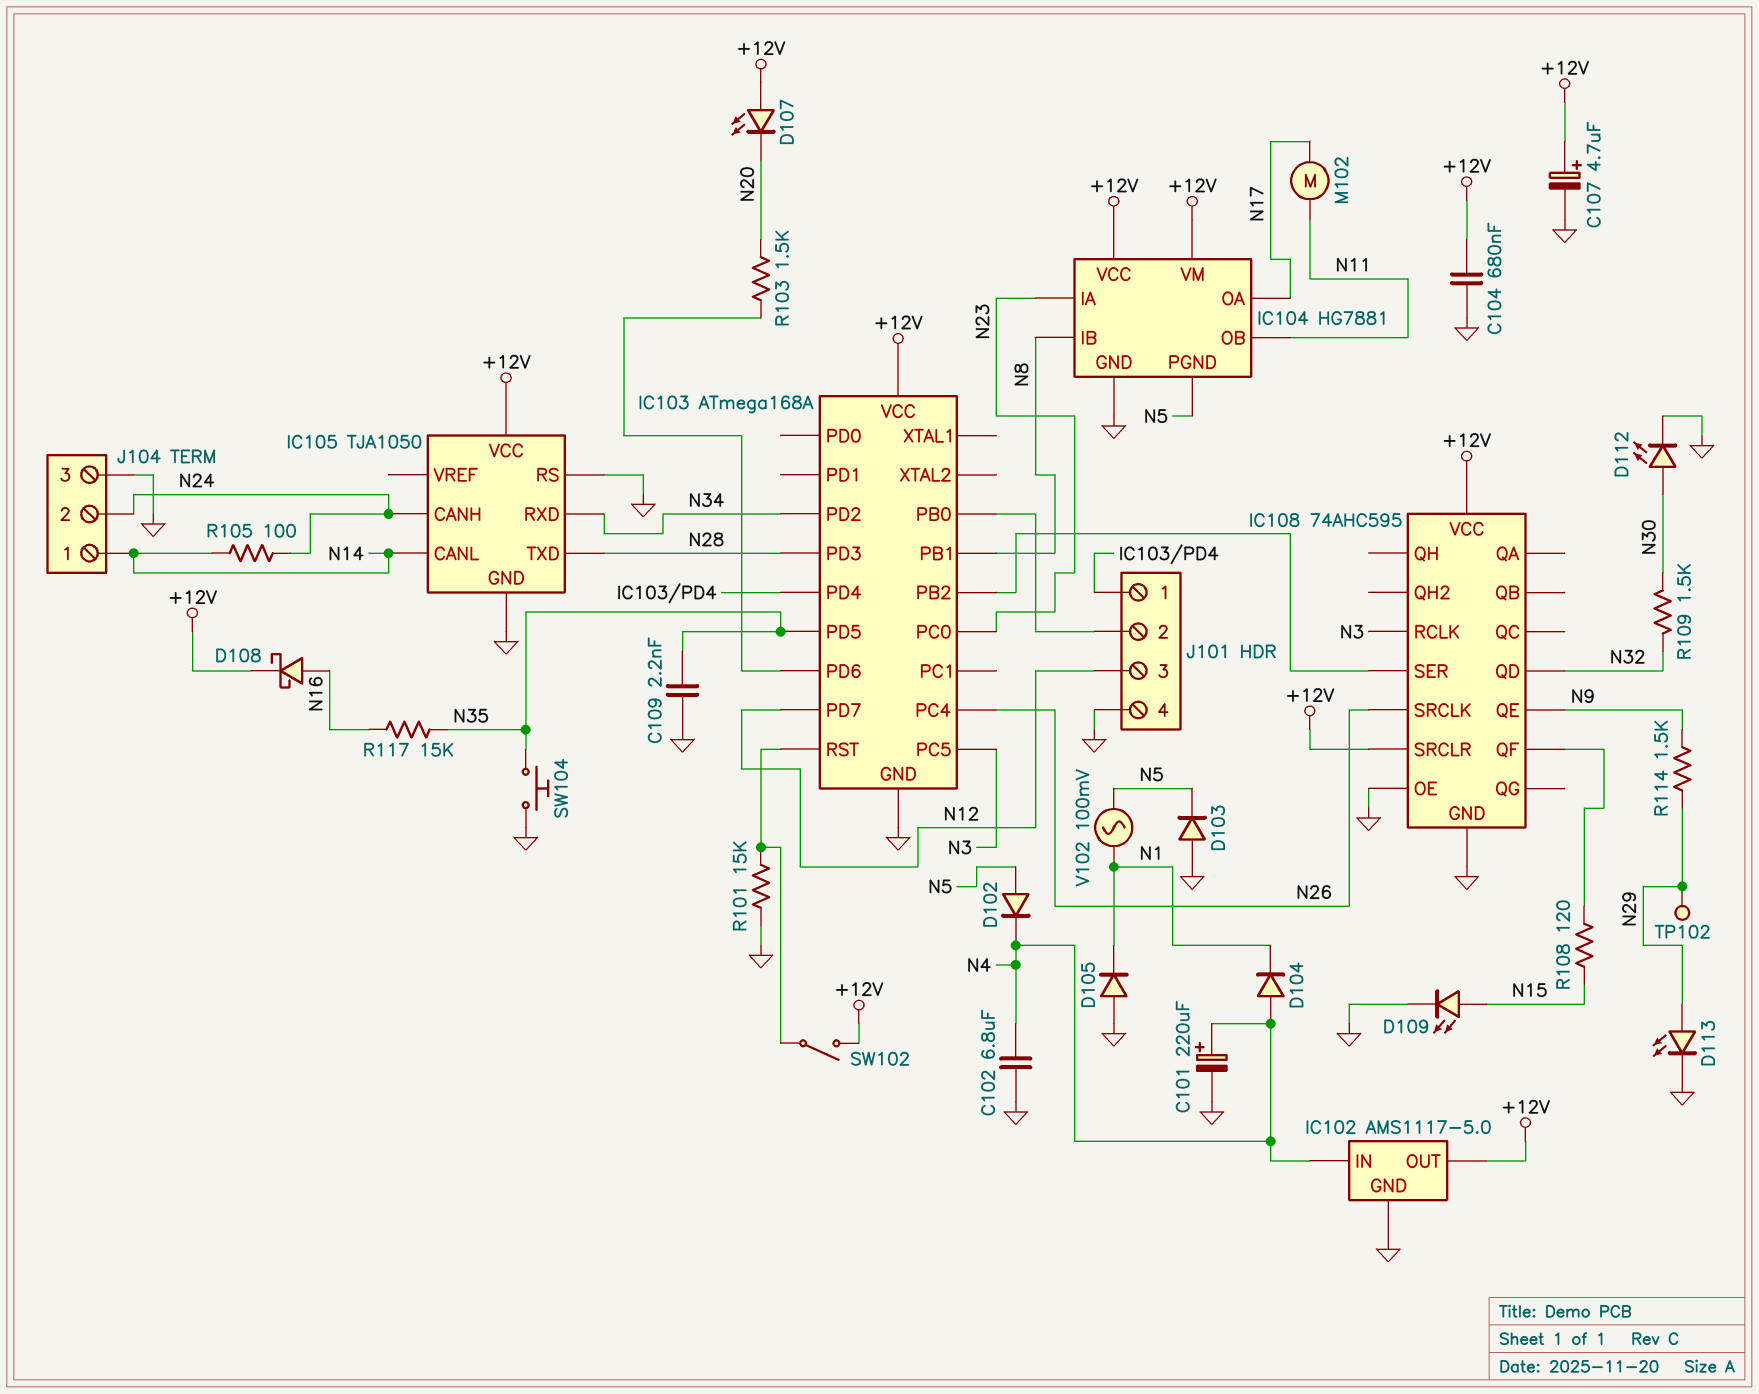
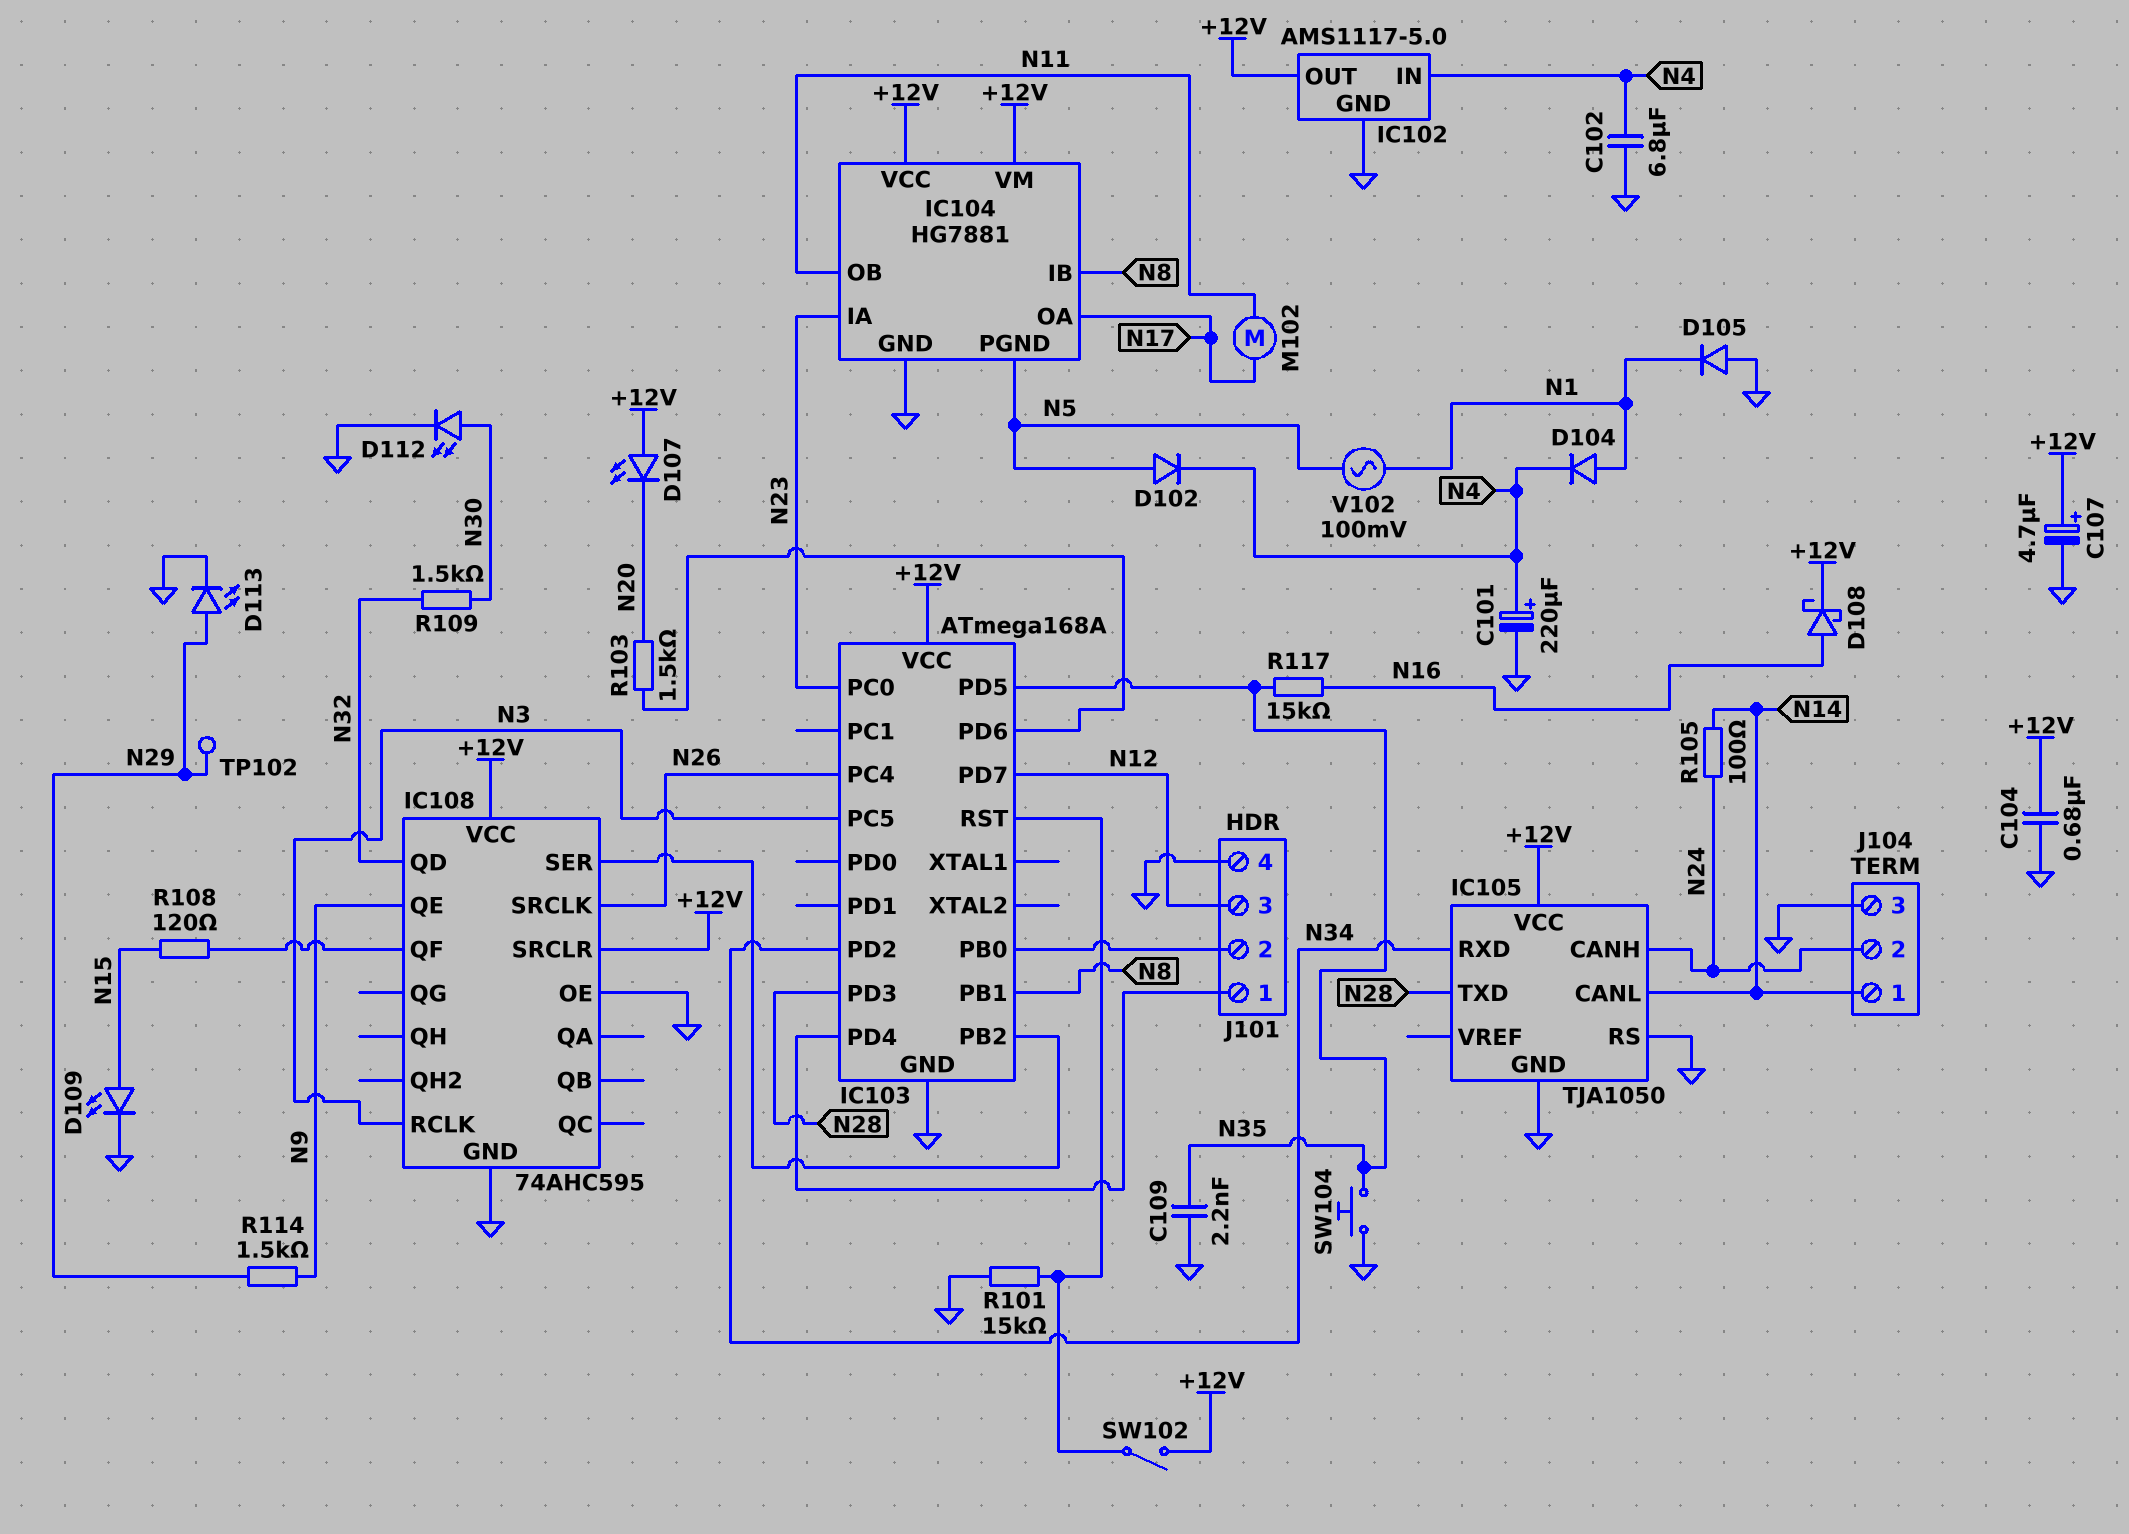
D103: diode (A GND, K N5) -> none
D104: diode (A N4, K N1) -> diode (A N1, K N4)

